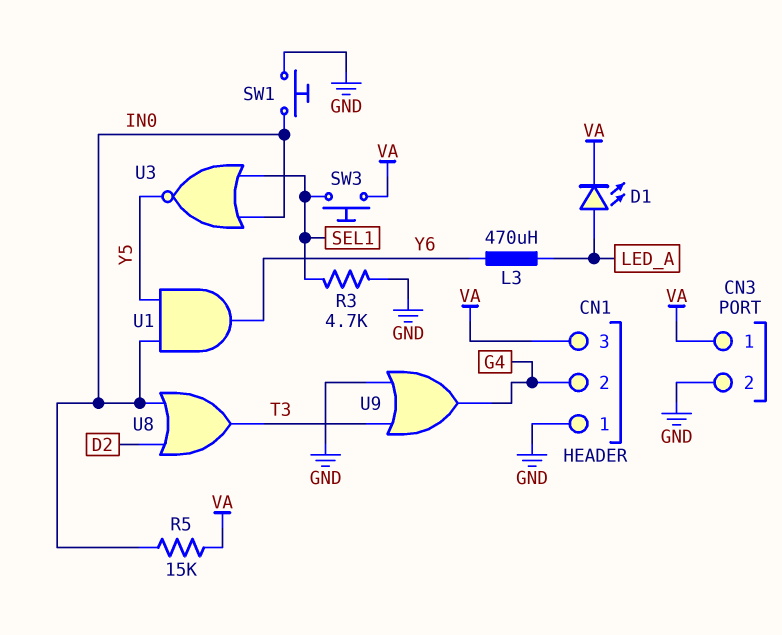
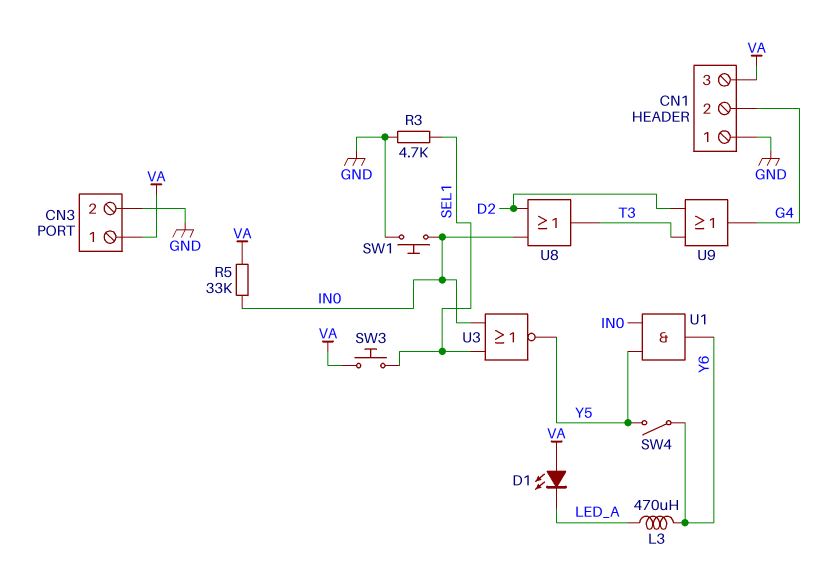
D1: LED (A LED_A, K VA) -> LED (A VA, K LED_A)
R5: 15k (IN0, VA) -> 33k (IN0, VA)
SW4: none -> switch (Y5, Y6)
U9: OR (in GND, in T3, out G4) -> OR (in D2, in T3, out G4)

